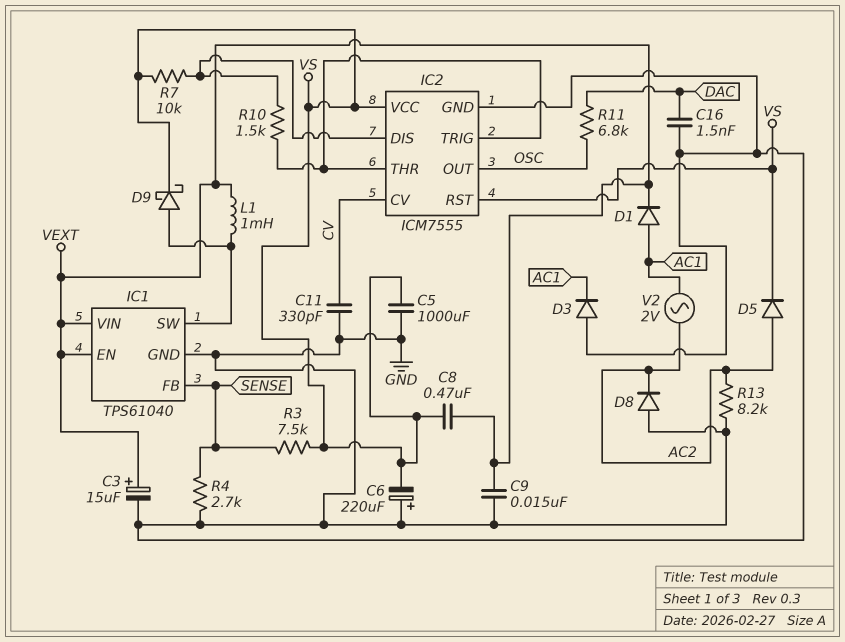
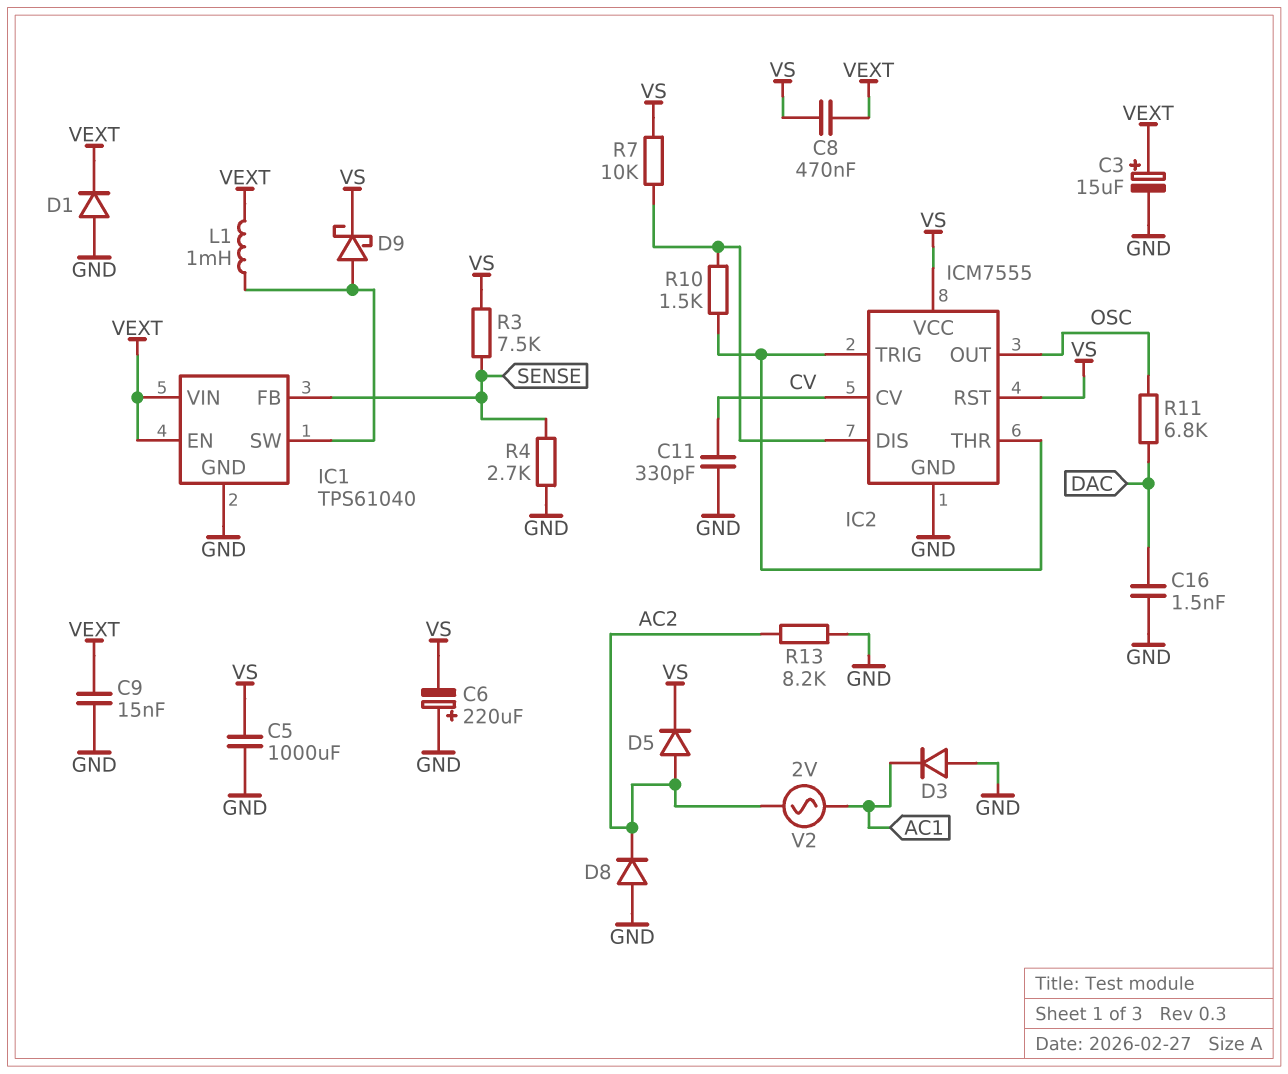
D1: diode (A AC1, K VEXT) -> diode (A GND, K VEXT)

